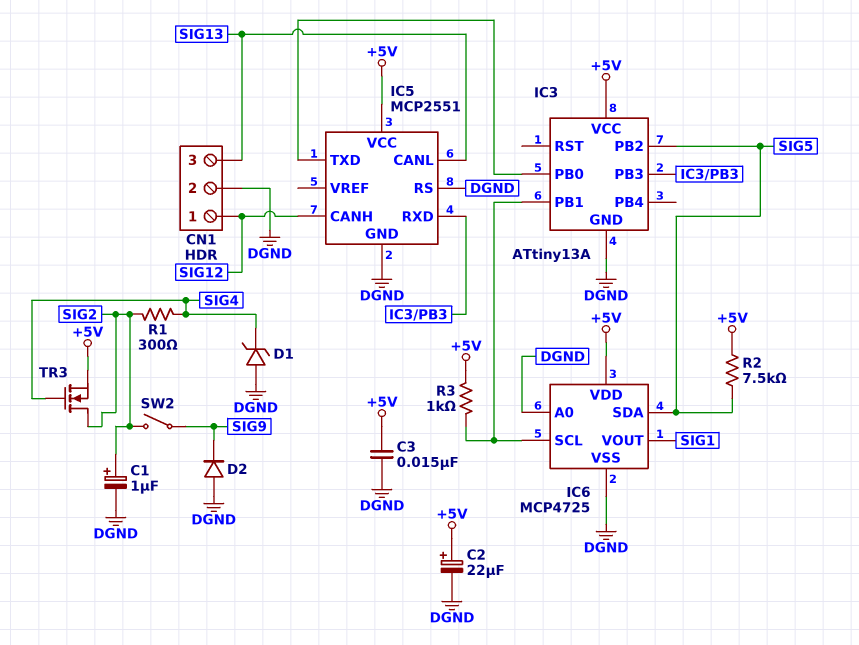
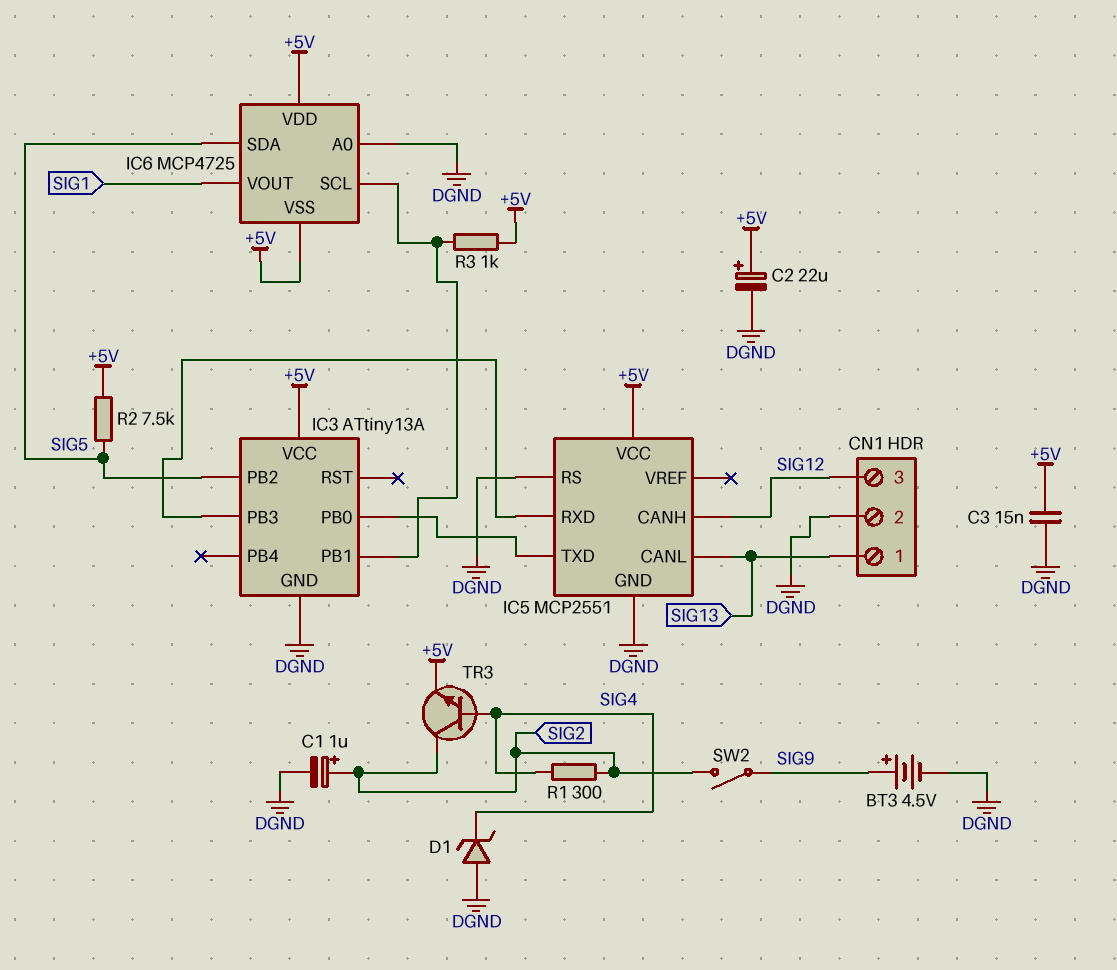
BT3: none -> 4.5V (plus SIG9, minus DGND)
CN1 pin 1: SIG12 -> SIG13
CN1 pin 3: SIG13 -> SIG12
D2: diode (A DGND, K SIG9) -> none
IC6 pin VSS: DGND -> +5V
TR3: NMOS (G SIG4, D SIG2, S +5V) -> NPN (B SIG4, C SIG2, E +5V)

